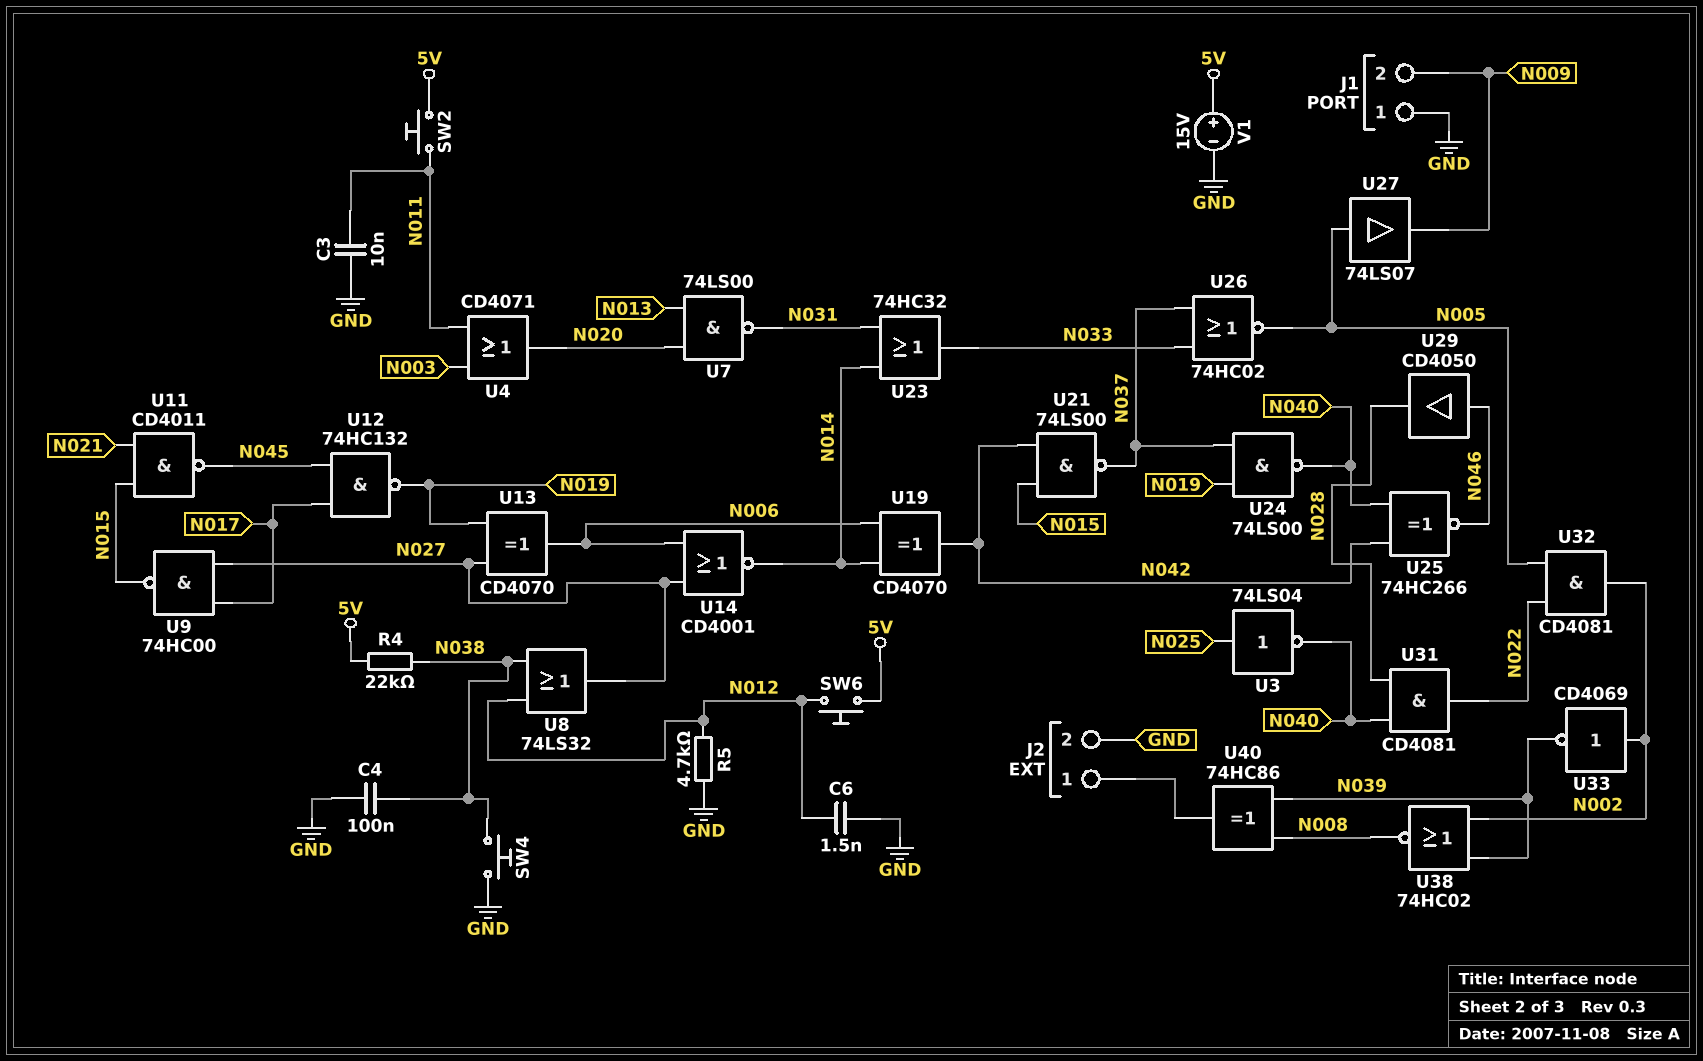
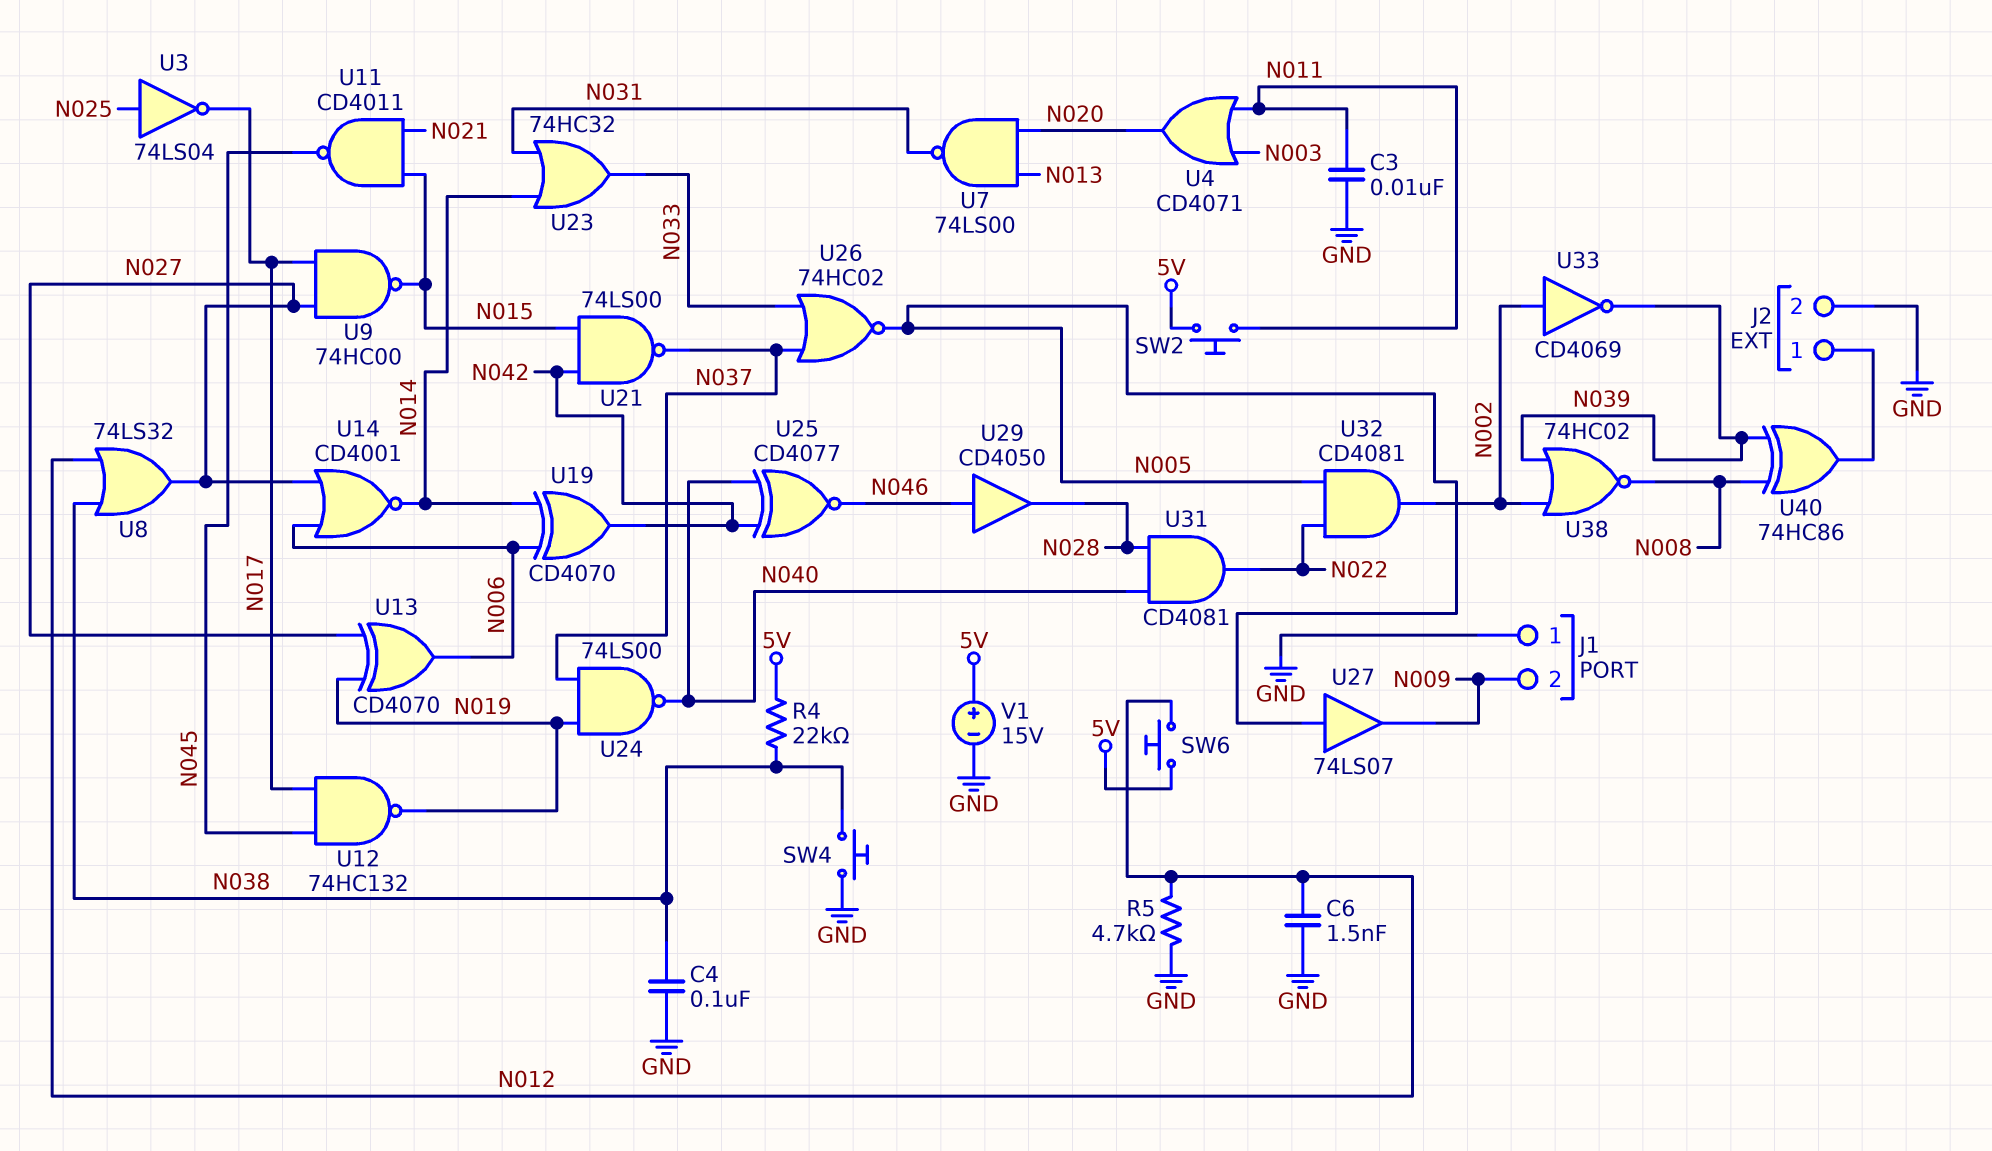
U3: NOT 74LS04 (in N025, out N040) -> NOT 74LS04 (in N025, out N017)
U25: XNOR 74HC266 (in N040, in N042, out N046) -> XNOR CD4077 (in N040, in N042, out N046)

